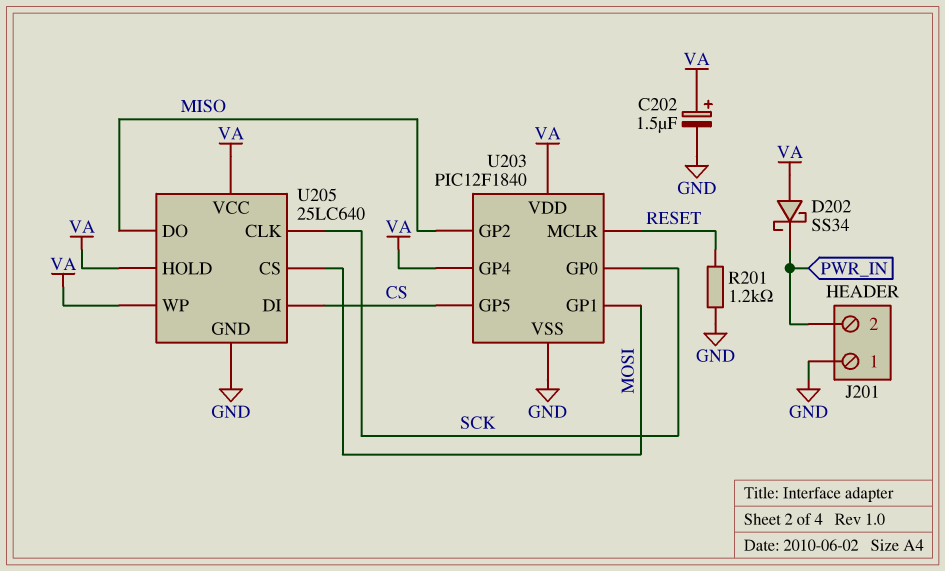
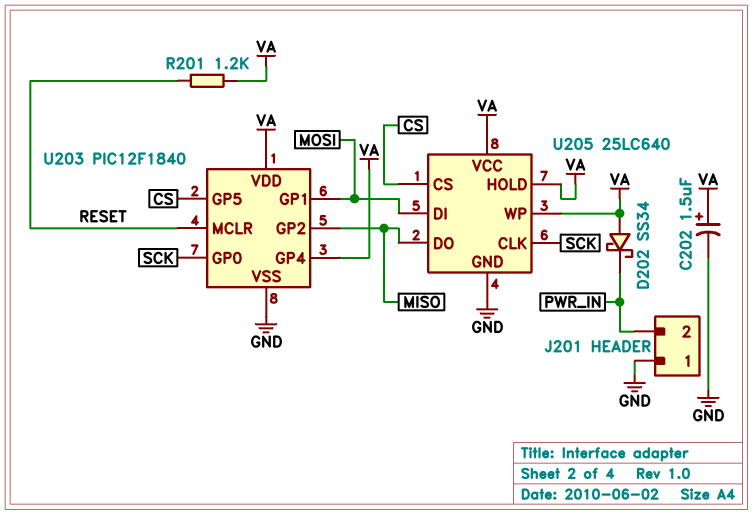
R201: 1.2k (GND, RESET) -> 1.2k (RESET, VA)
U205 pin CS: MOSI -> CS
U205 pin DI: CS -> MOSI

